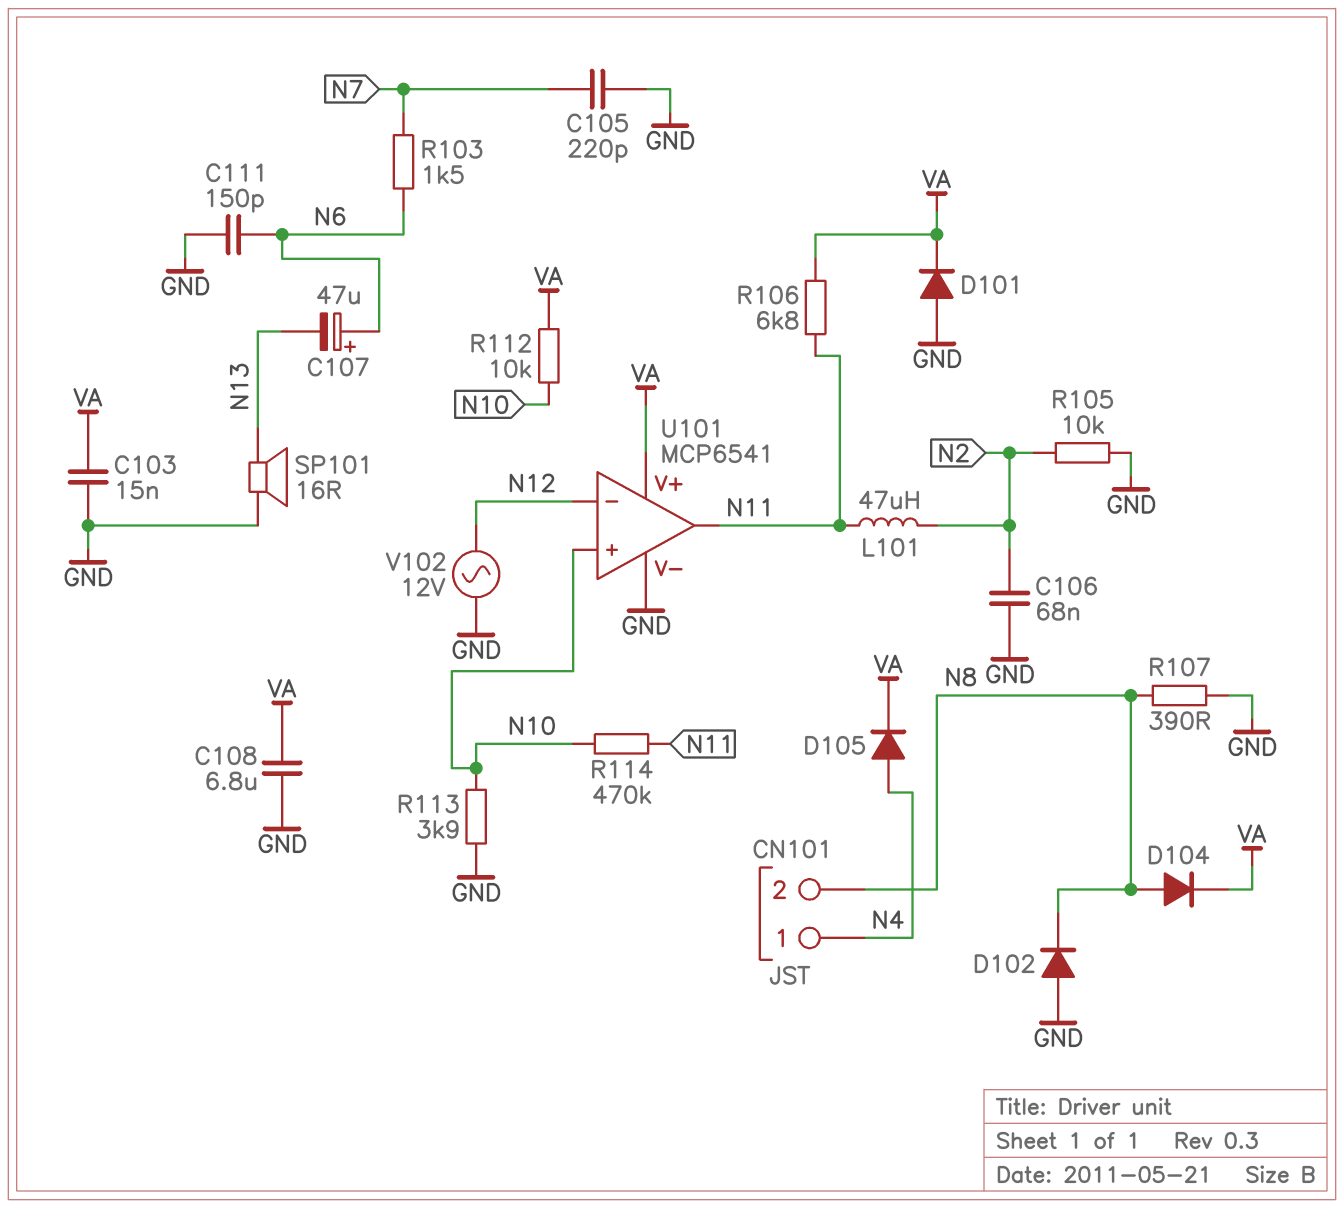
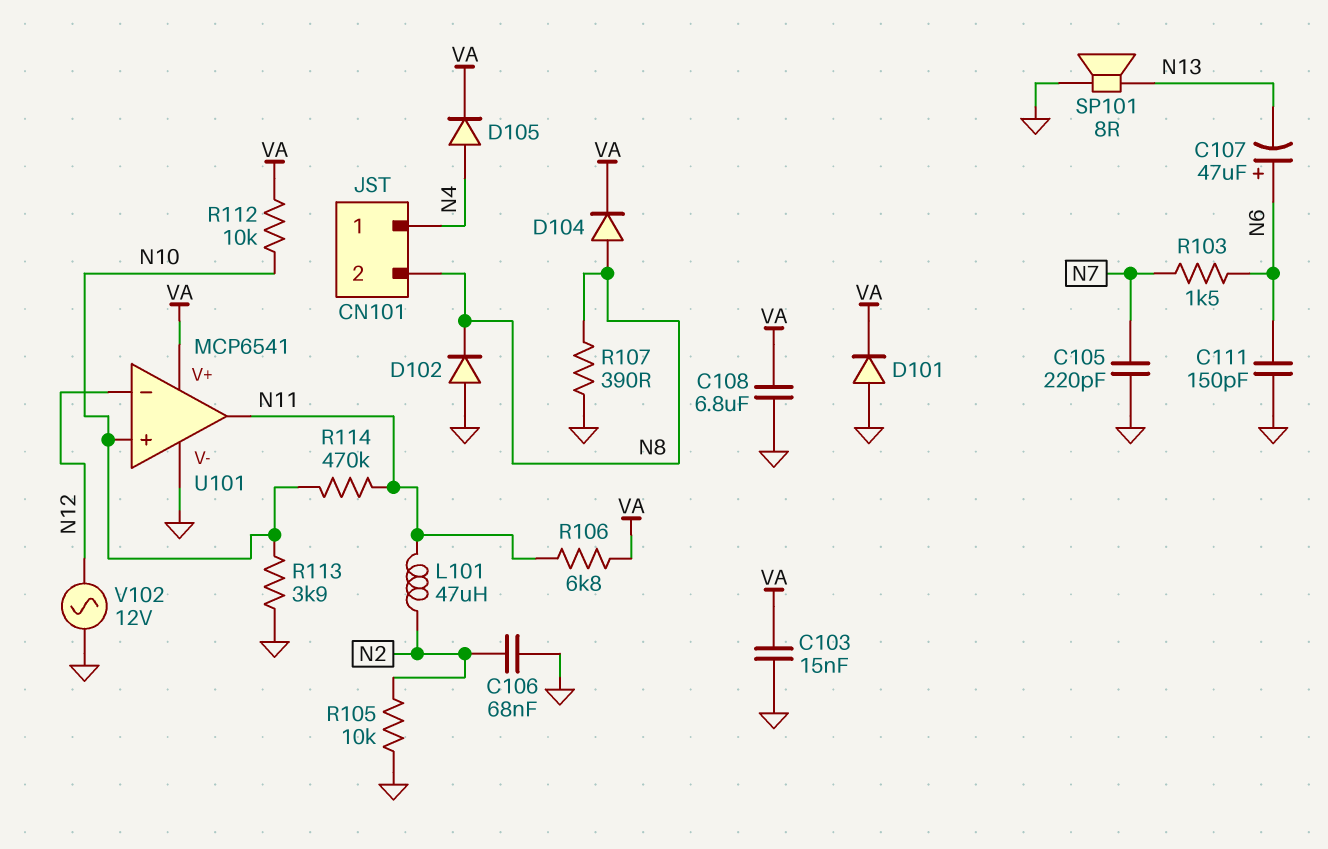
SP101: speaker 16R (GND, N13) -> speaker 8R (GND, N13)

